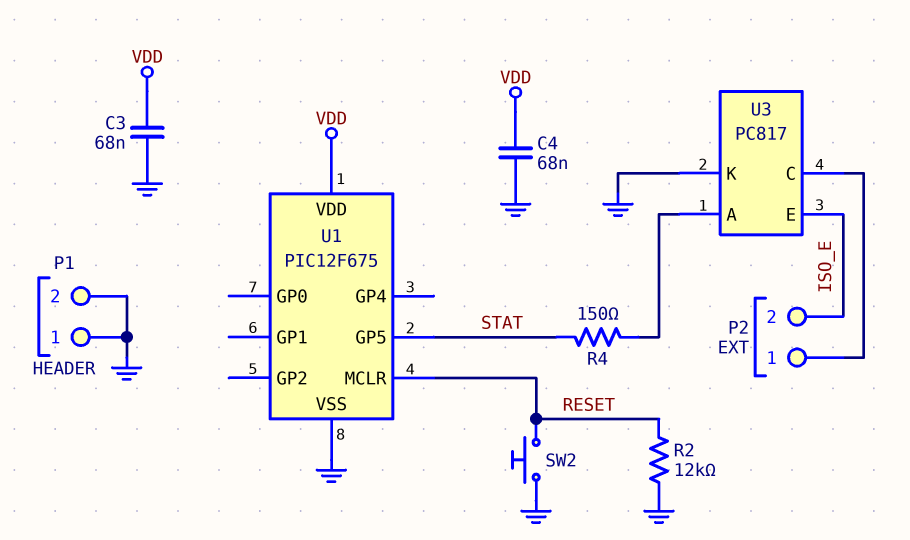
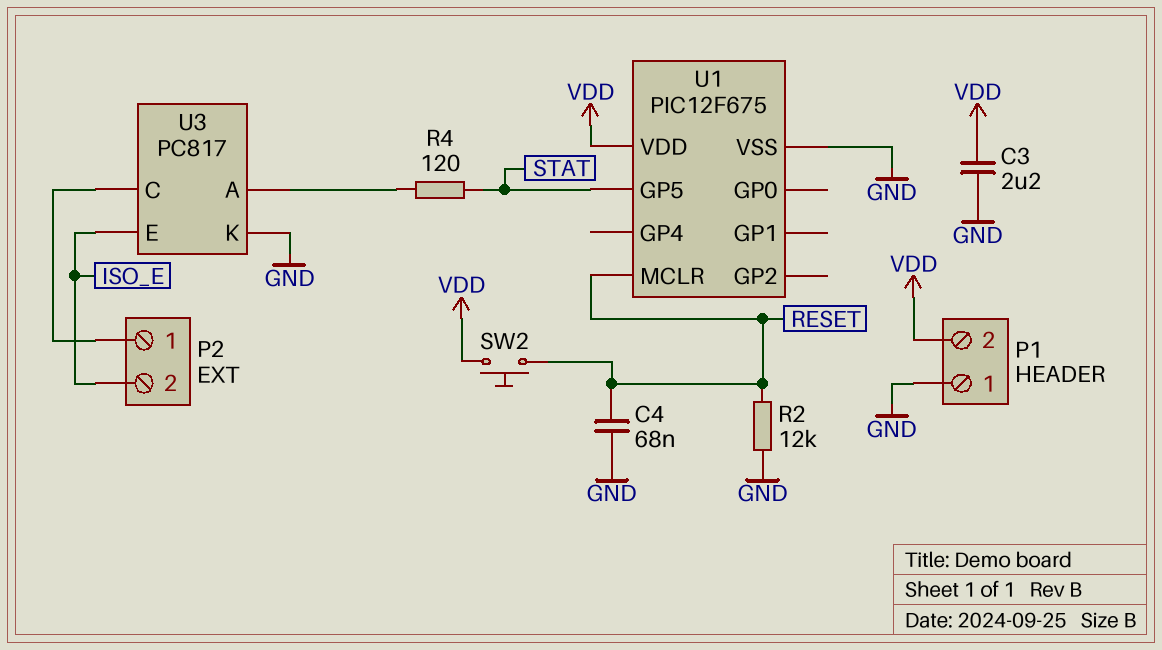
C3: 68nF (GND, VDD) -> 2.2uF (GND, VDD)
C4: 68nF (GND, VDD) -> 68nF (GND, RESET)
P1 pin 2: GND -> VDD
R4: 150 (STAT, U3/A) -> 120 (STAT, U3/A)
SW2: button (GND, RESET) -> button (RESET, VDD)

